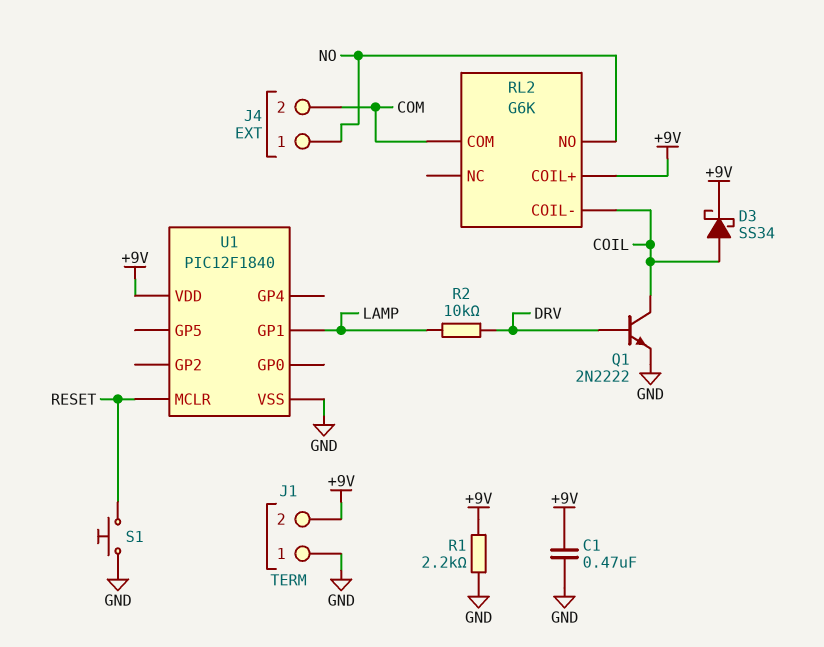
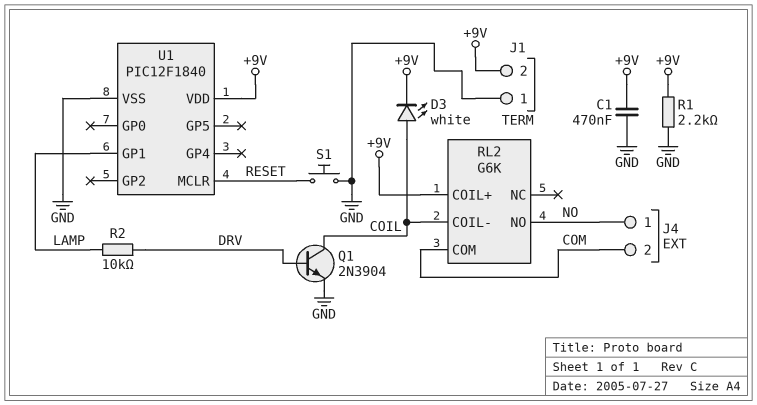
D3: schottky SS34 (A COIL, K +9V) -> LED white (A COIL, K +9V)
Q1: NPN 2N2222 (B DRV, C COIL, E GND) -> NPN 2N3904 (B DRV, C COIL, E GND)

